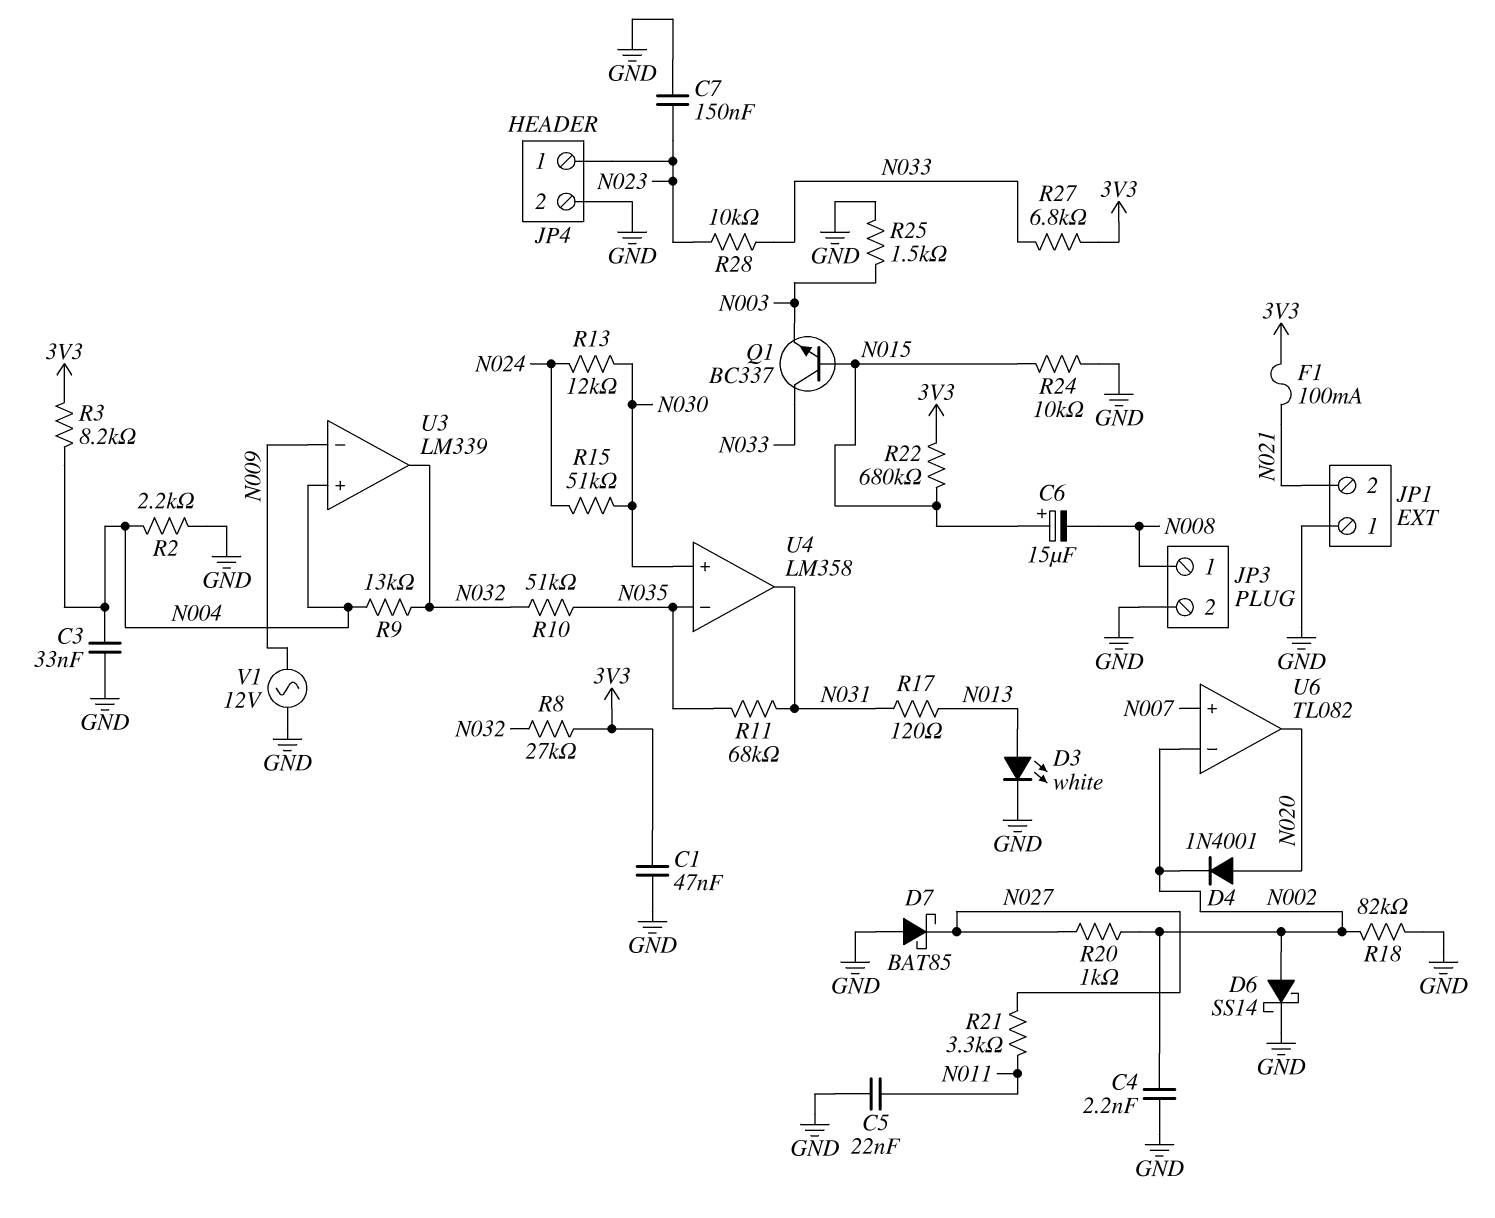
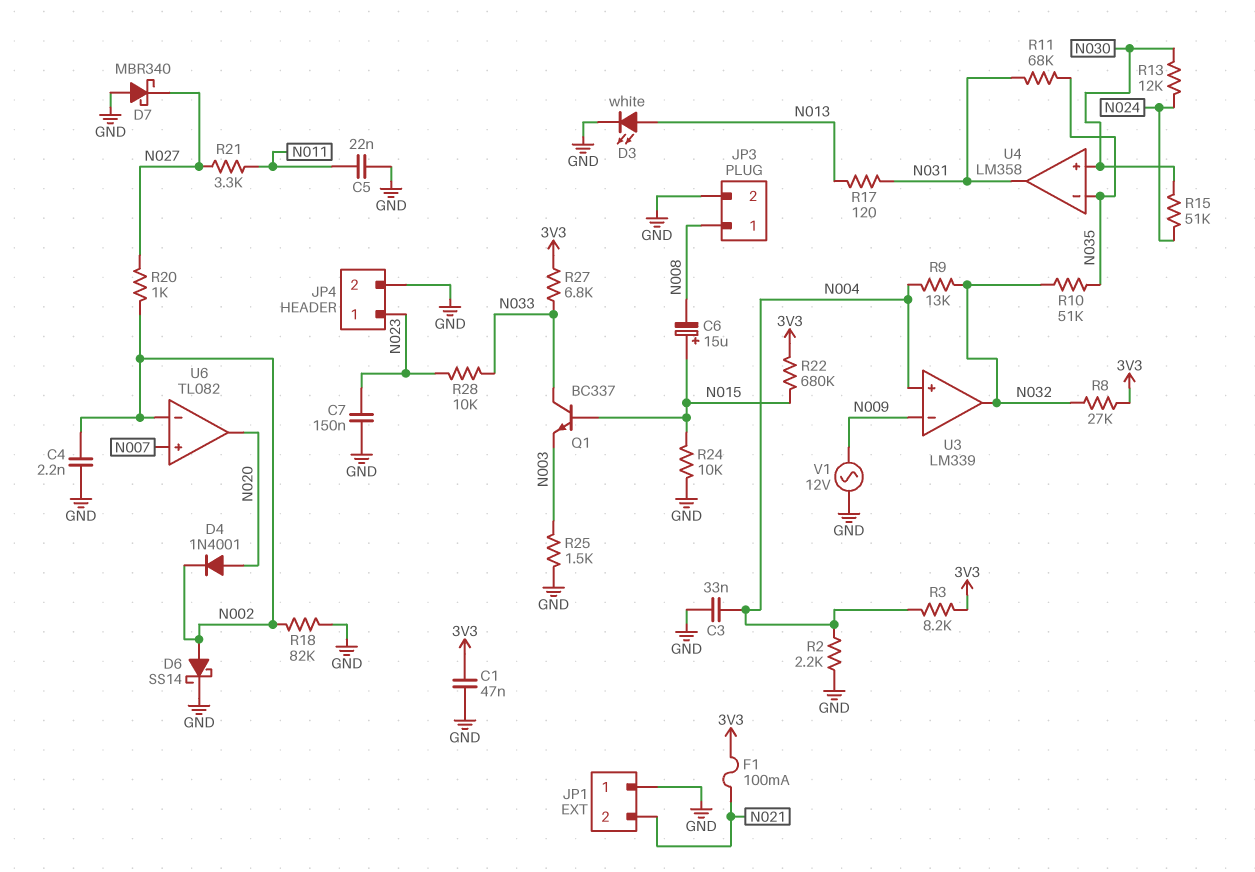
D7: schottky BAT85 (A GND, K N027) -> schottky MBR340 (A GND, K N027)

